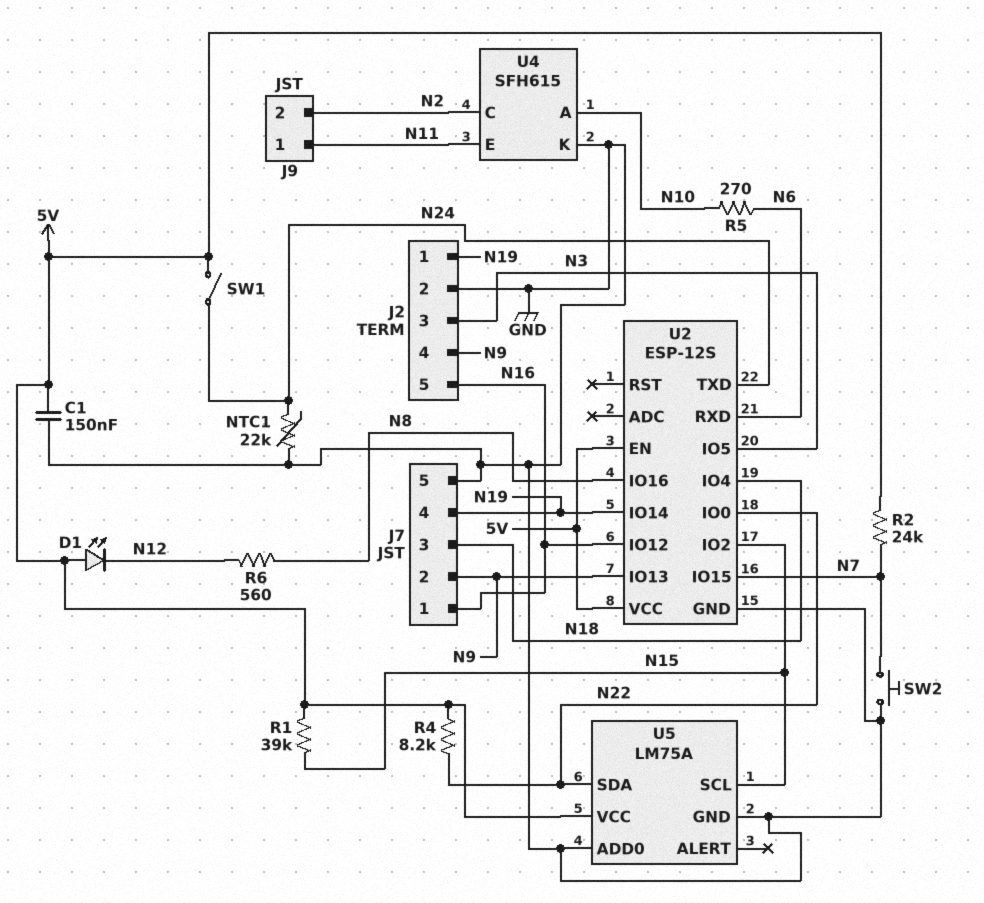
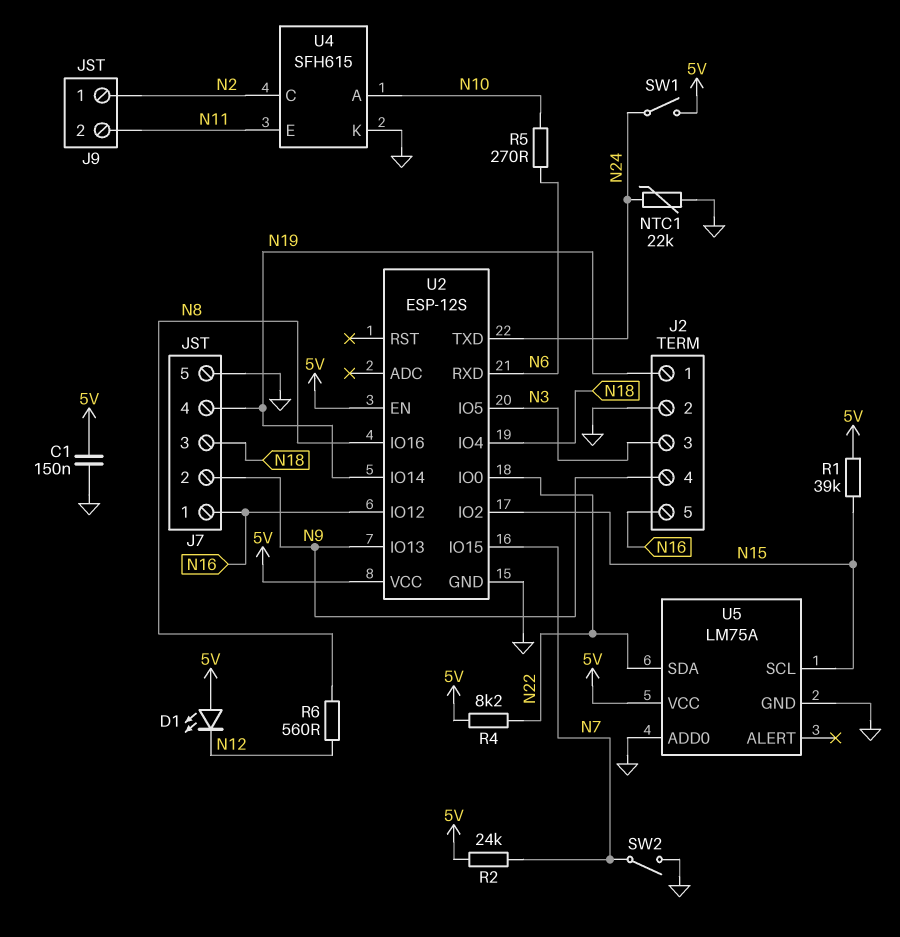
J9 pin 1: N11 -> N2
J9 pin 2: N2 -> N11
SW2: button (GND, N7) -> switch (GND, N7)

